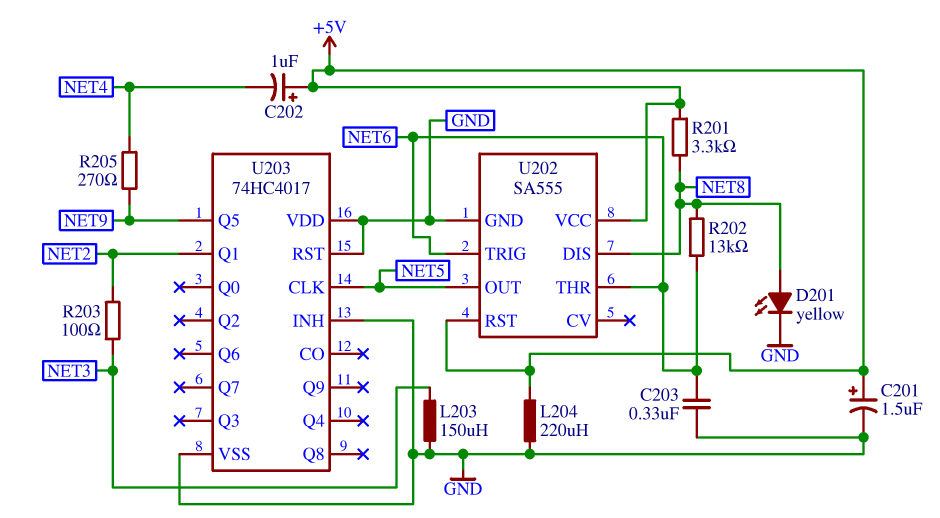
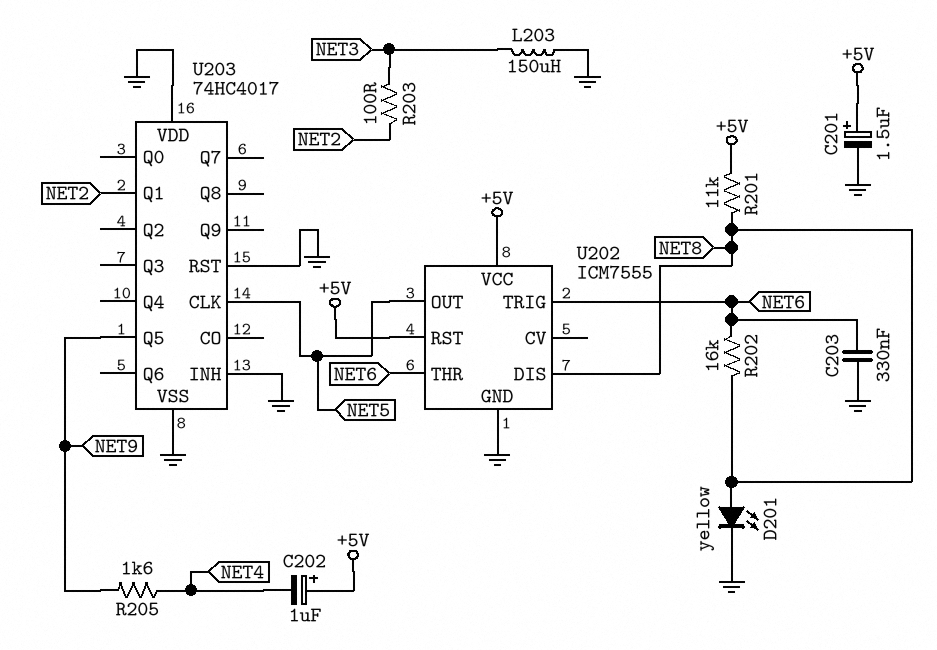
L204: 220uH (+5V, GND) -> none
R201: 3.3k (+5V, NET8) -> 11k (+5V, NET8)
R202: 13k (NET6, NET8) -> 16k (NET6, NET8)
R205: 270 (NET4, NET9) -> 1.6k (NET4, NET9)
U202: SA555 -> ICM7555

